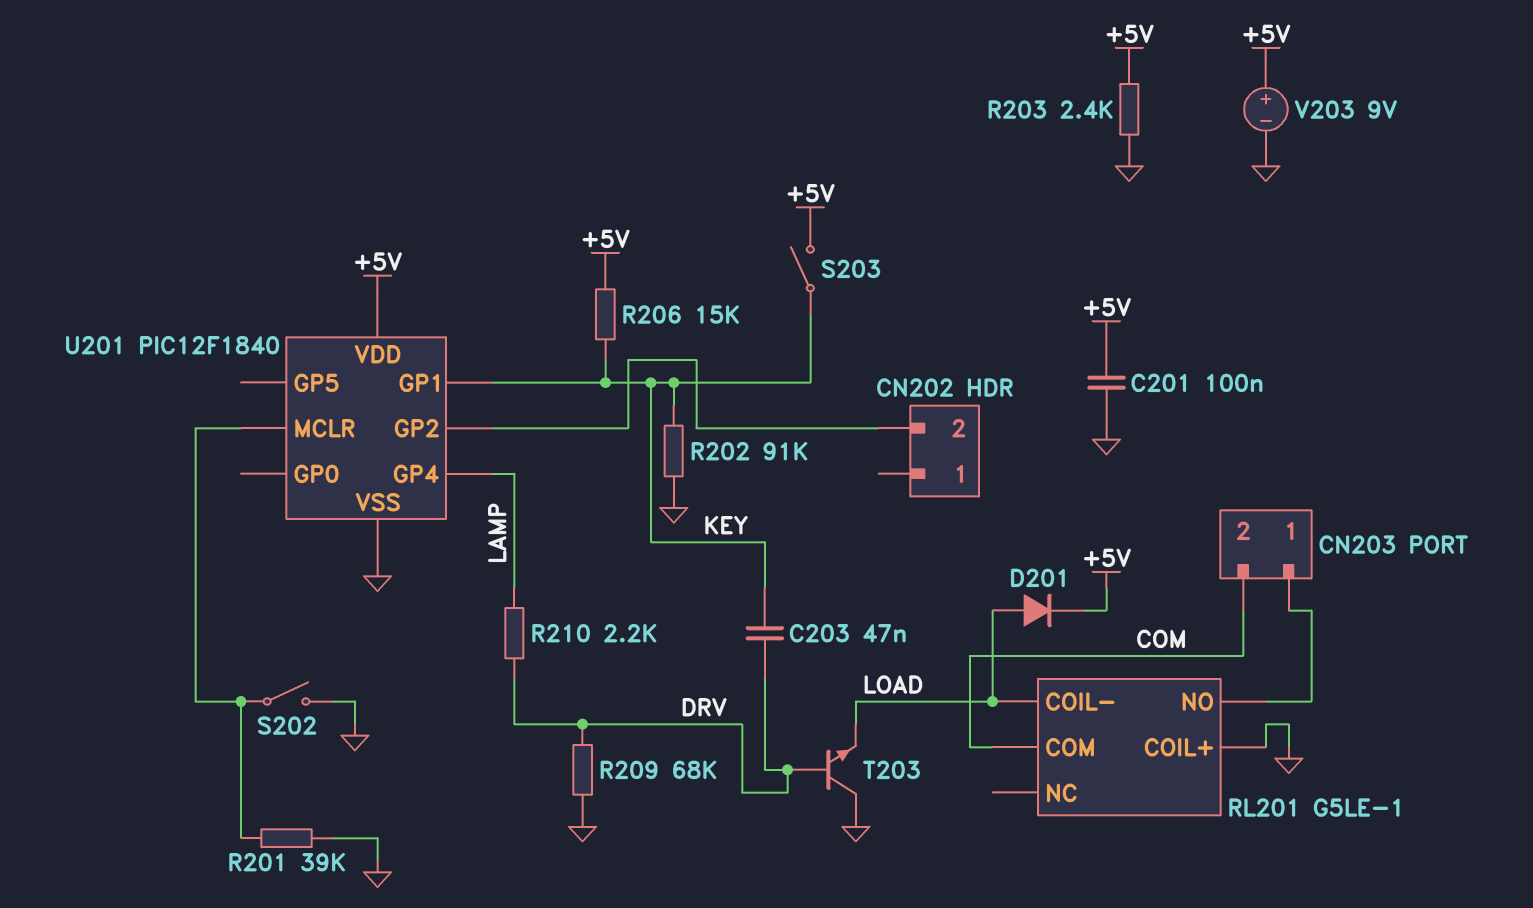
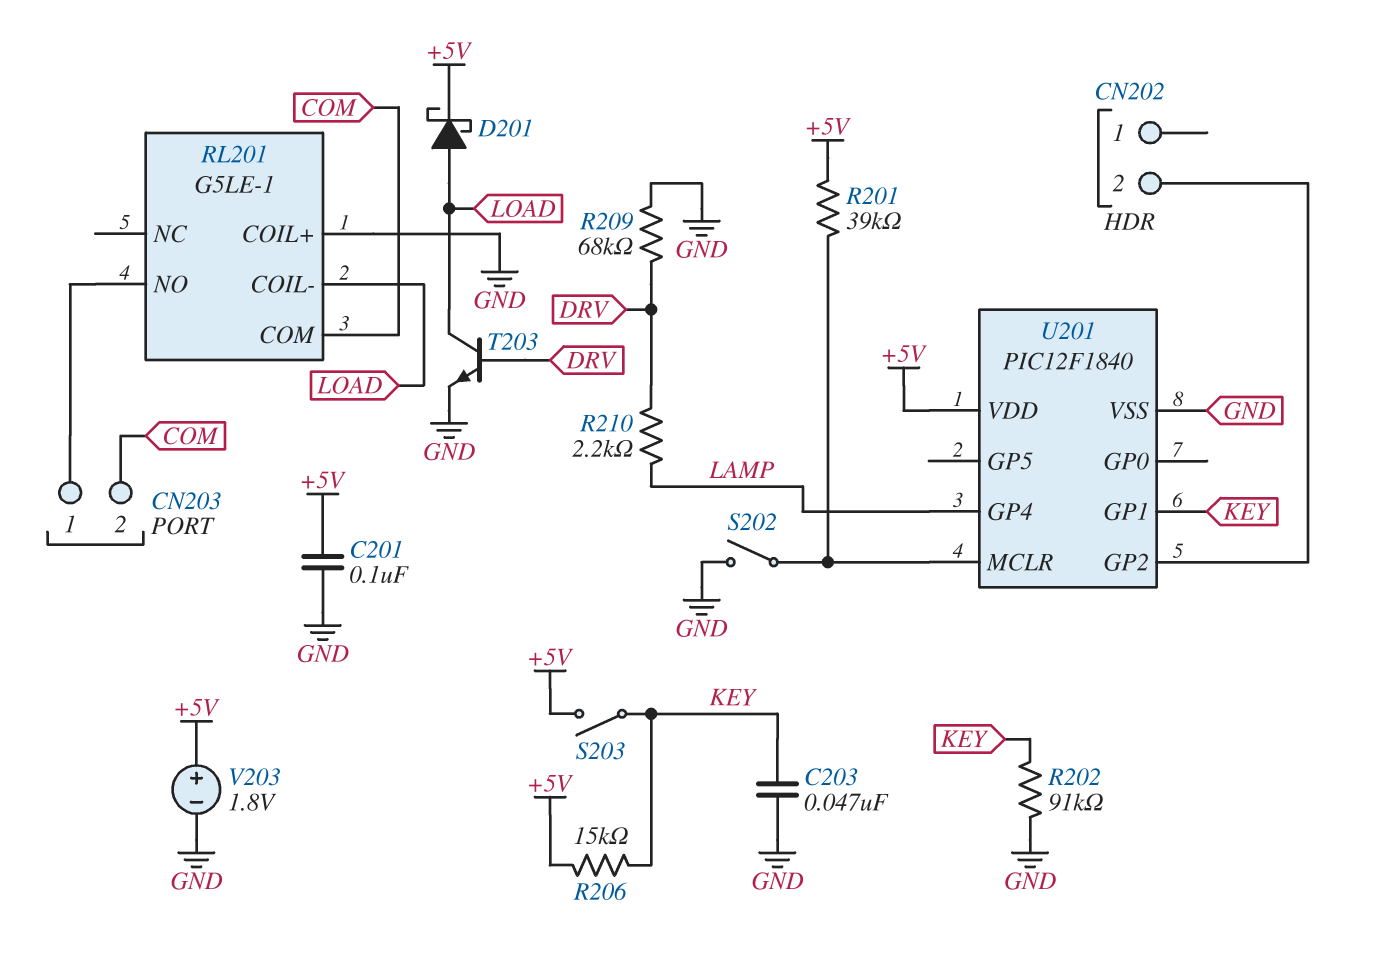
C203: 47nF (DRV, KEY) -> 47nF (GND, KEY)
D201: diode (A LOAD, K +5V) -> schottky (A LOAD, K +5V)
R201: 39k (GND, U201/MCLR) -> 39k (+5V, U201/MCLR)
R203: 2.4k (+5V, GND) -> none
T203: NPN (B DRV, C GND, E LOAD) -> NPN (B DRV, C LOAD, E GND)
V203: 9V (plus +5V, minus GND) -> 1.8V (plus +5V, minus GND)

